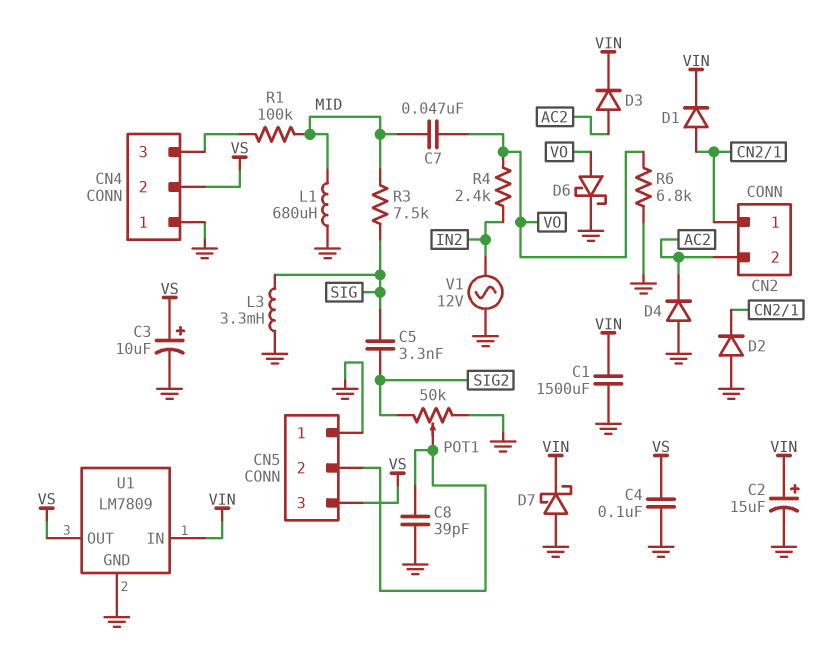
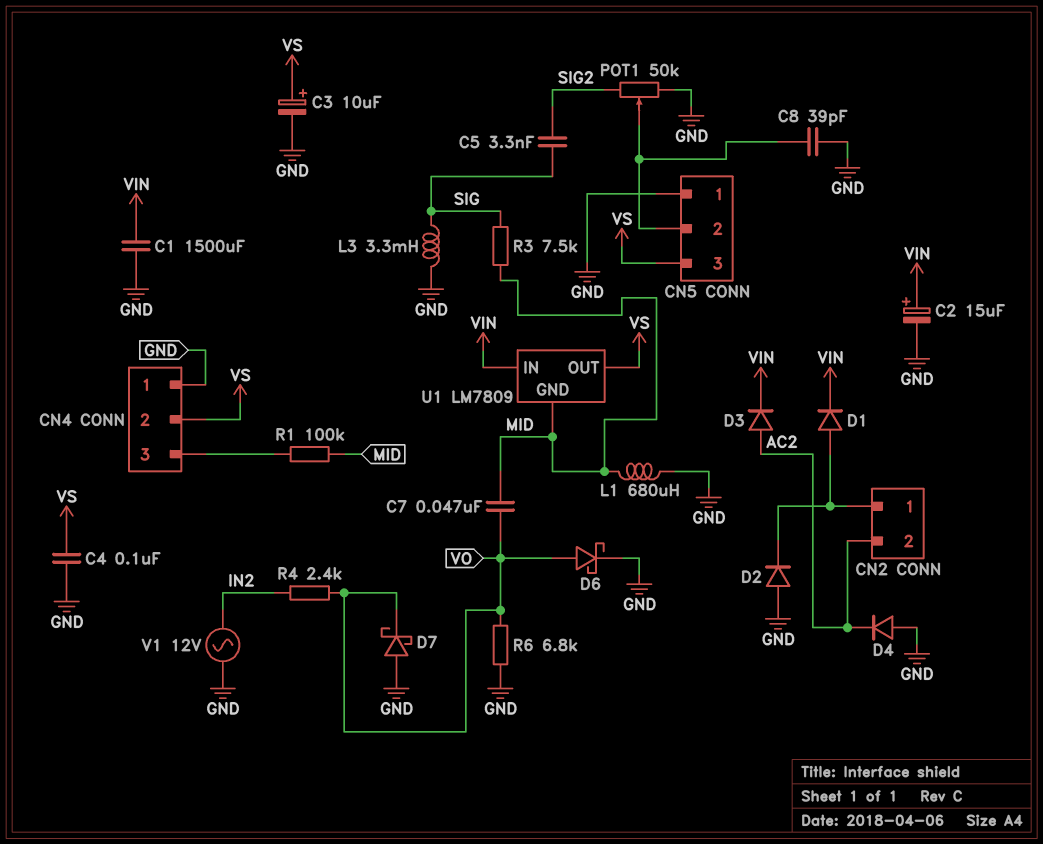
D7: schottky (A GND, K VIN) -> schottky (A GND, K VO)
U1 pin GND: GND -> MID

